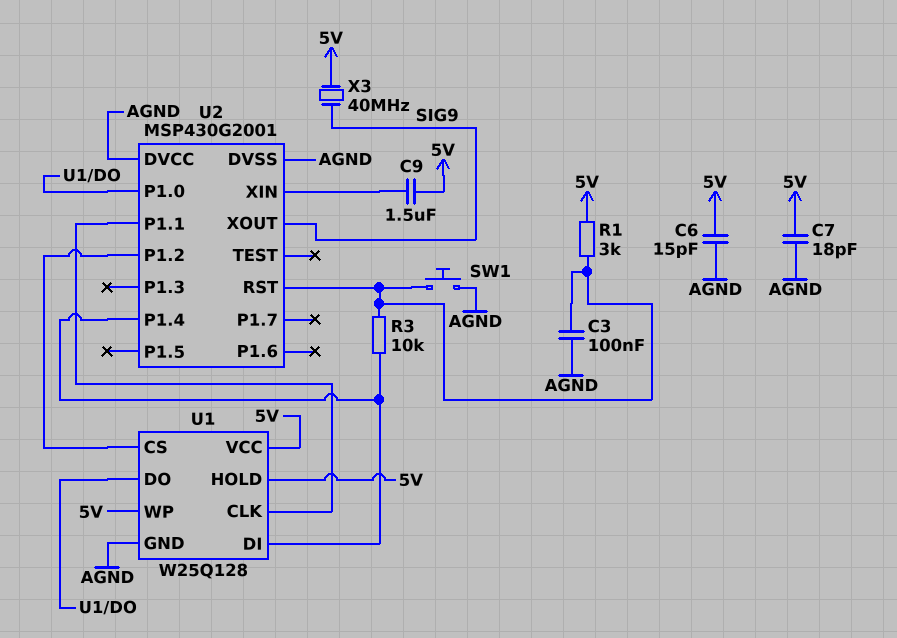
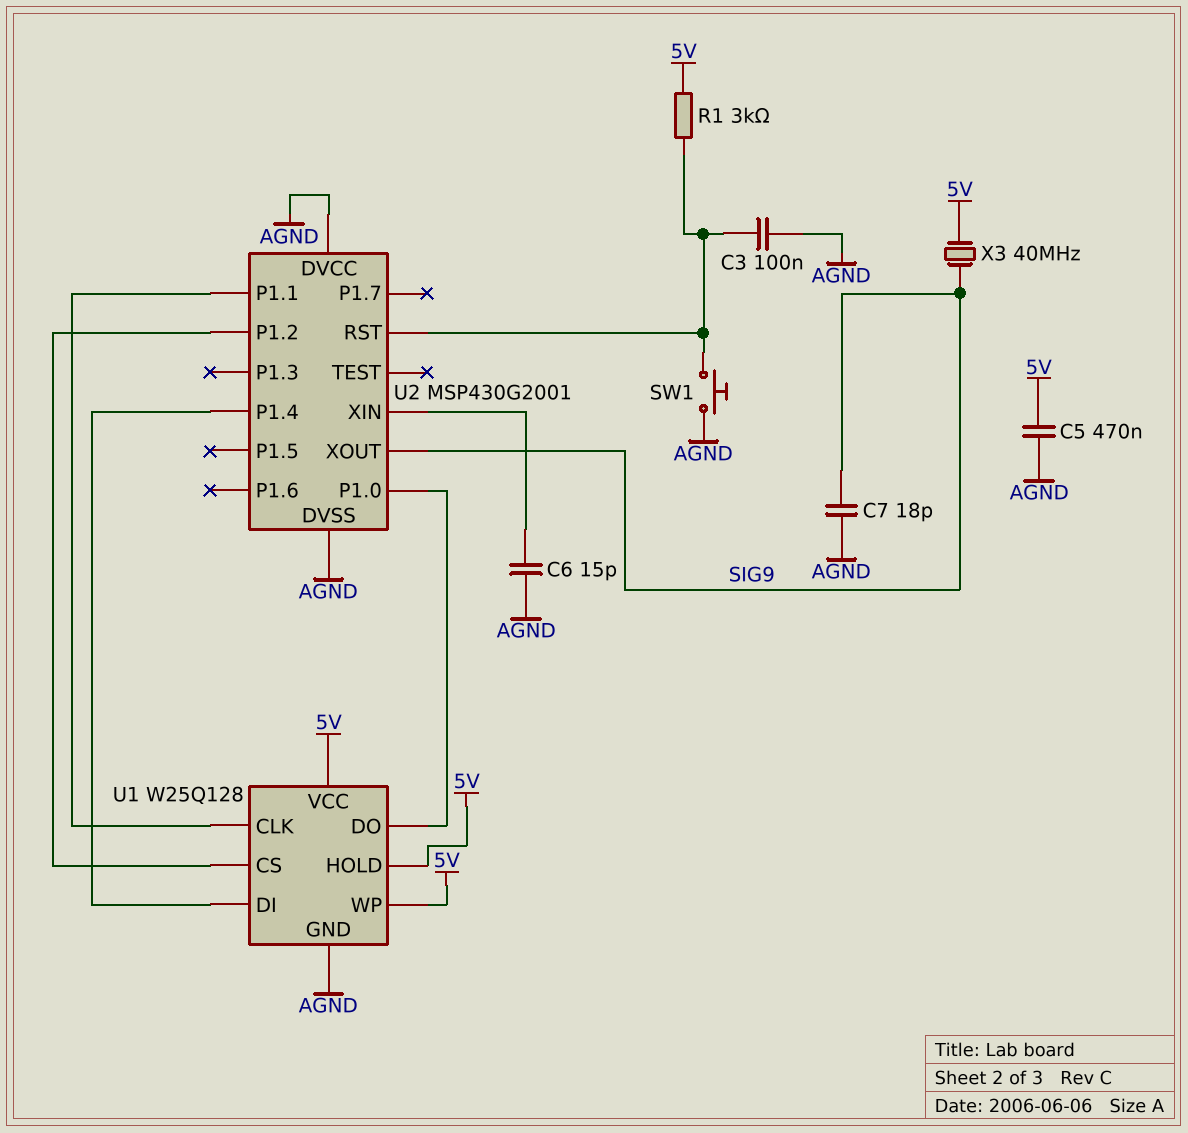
C5: none -> 470nF (5V, AGND)
C6: 15pF (5V, AGND) -> 15pF (AGND, U2/XIN)
C7: 18pF (5V, AGND) -> 18pF (AGND, SIG9)
C9: 1.5uF (5V, U2/XIN) -> none
R3: 10k (U1/DI, U2/RST) -> none

